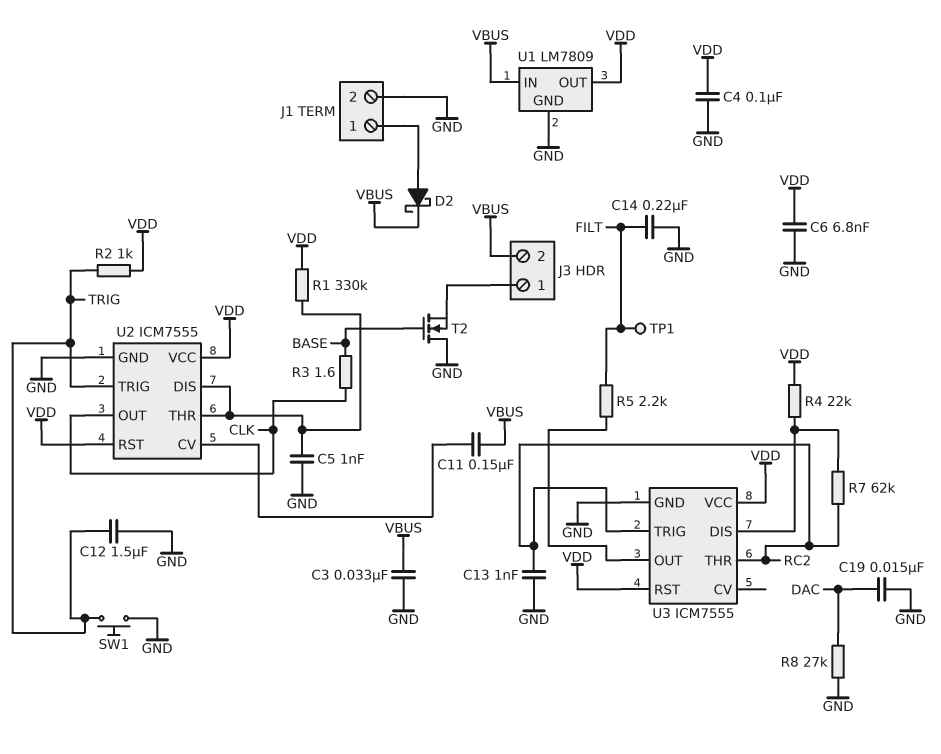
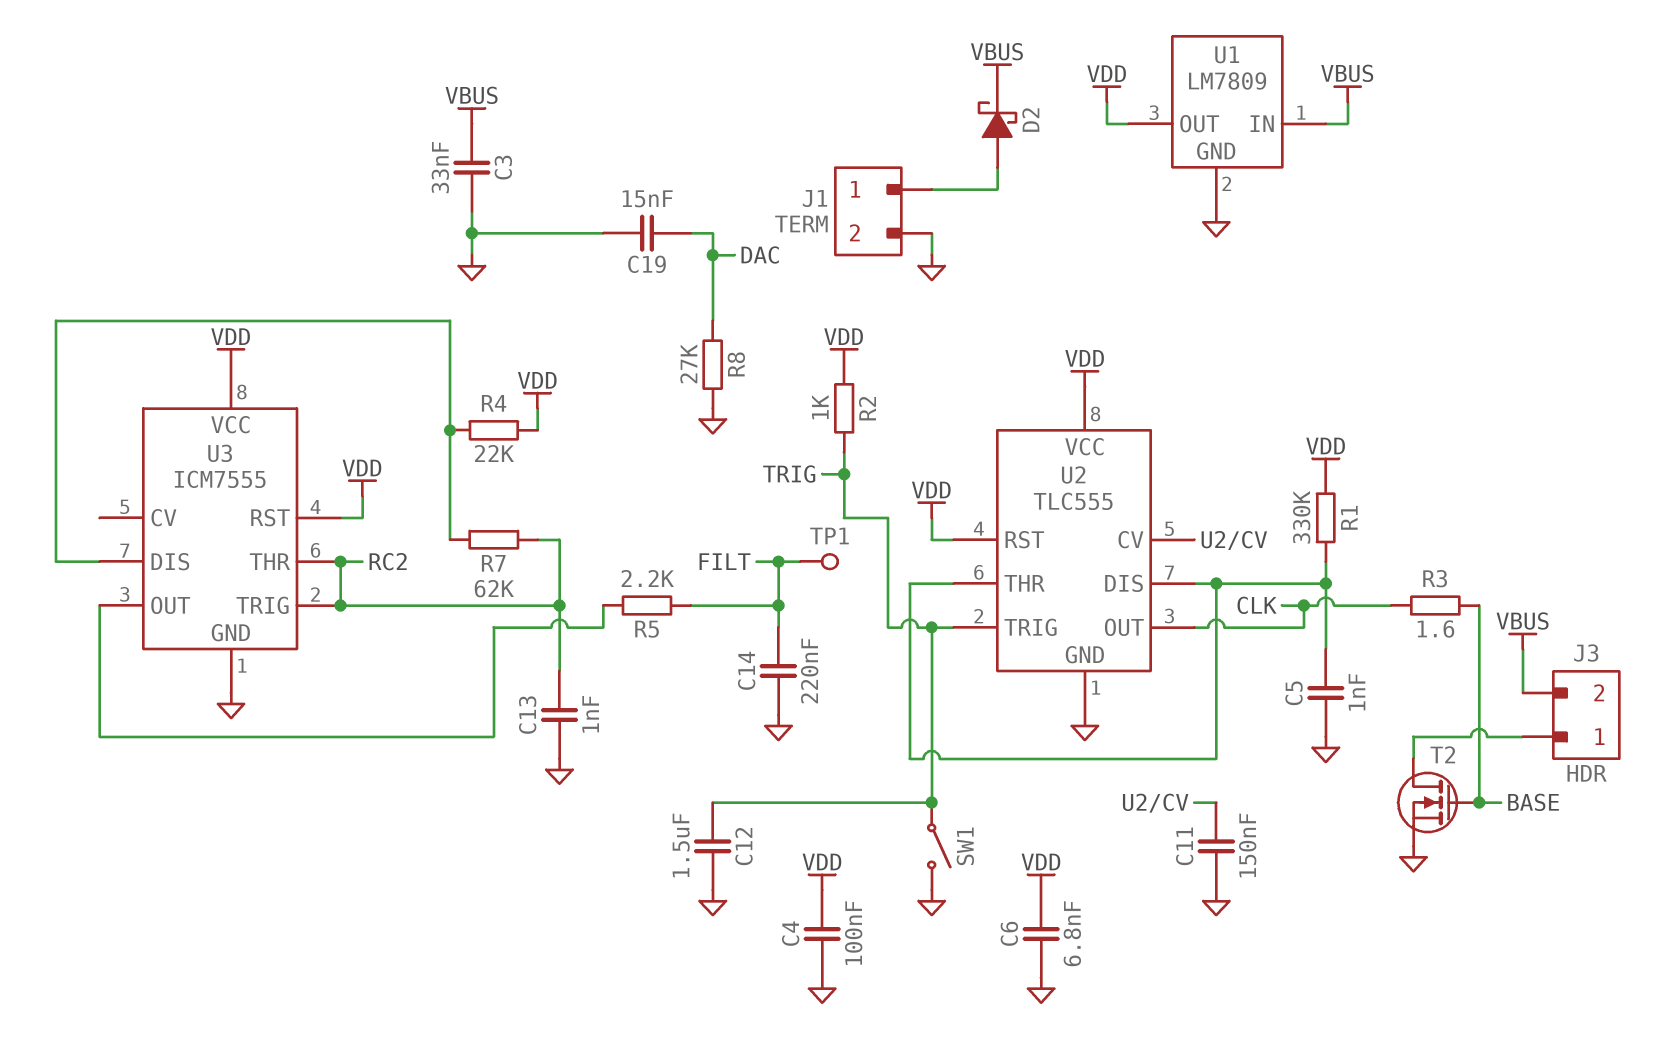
C11: 150nF (U2/CV, VBUS) -> 150nF (GND, U2/CV)
SW1: button (GND, TRIG) -> switch (GND, TRIG)
T2: NMOS (G BASE, D GND, S J3/1) -> NMOS (G BASE, D J3/1, S GND)
U2: ICM7555 -> TLC555

